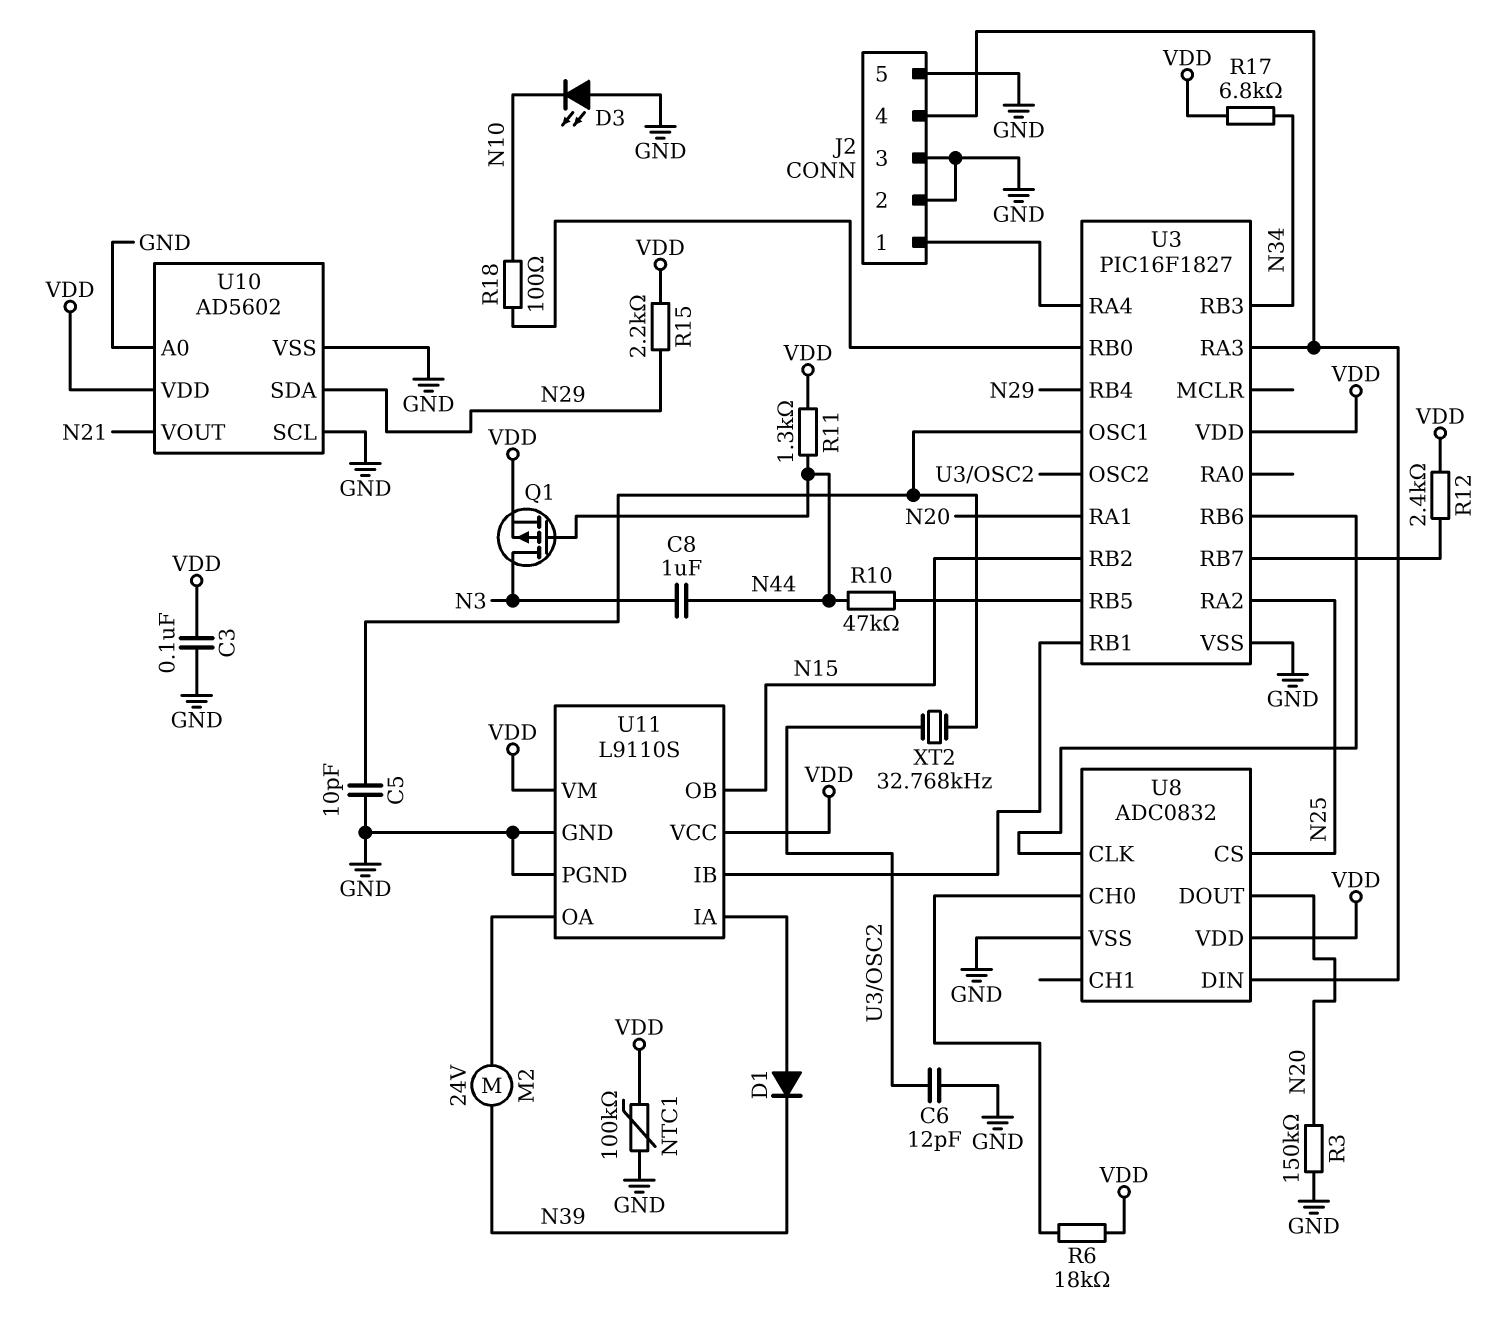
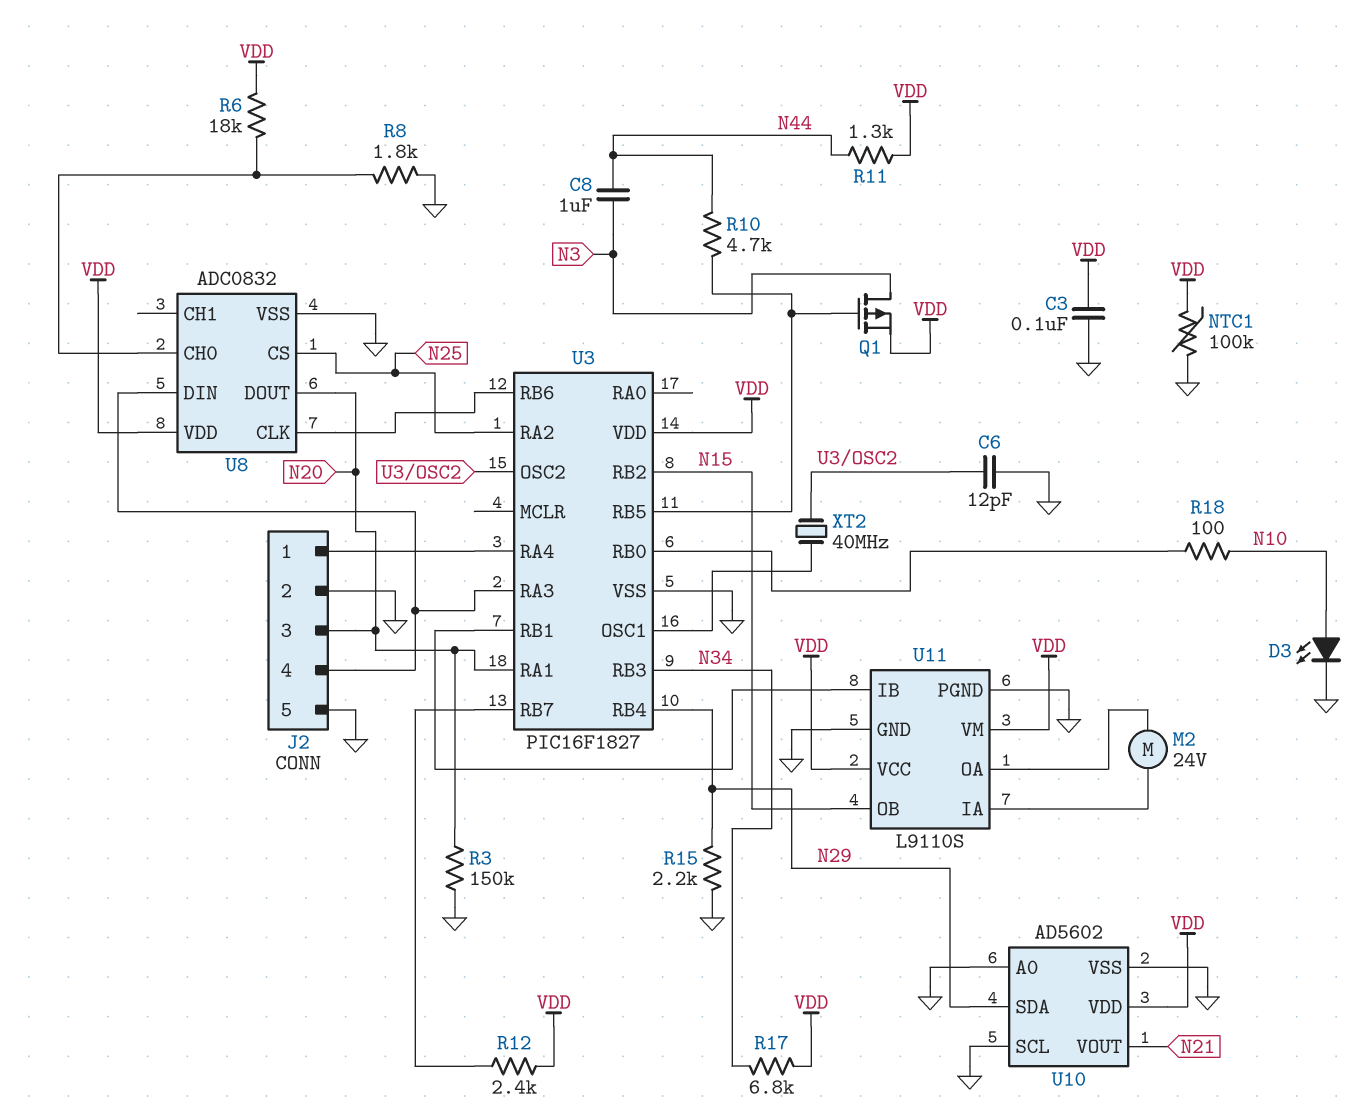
C5: 10pF (GND, U3/OSC1) -> none
D1: diode (A U11/IA, K N39) -> none
D3: LED (A GND, K N10) -> LED (A N10, K GND)
J2 pin 3: GND -> N20
M2: motor 24V (N39, U11/OA) -> motor 24V (U11/IA, U11/OA)
Q1: PMOS (G N44, D N3, S VDD) -> PMOS (G U3/RB5, D N3, S VDD)
R8: none -> 1.8k (GND, U8/CH0)
R10: 47k (N44, U3/RB5) -> 4.7k (N44, U3/RB5)
R15: 2.2k (N29, VDD) -> 2.2k (GND, N29)
XT2: 32.768kHz (U3/OSC1, U3/OSC2) -> 40MHz (U3/OSC1, U3/OSC2)

